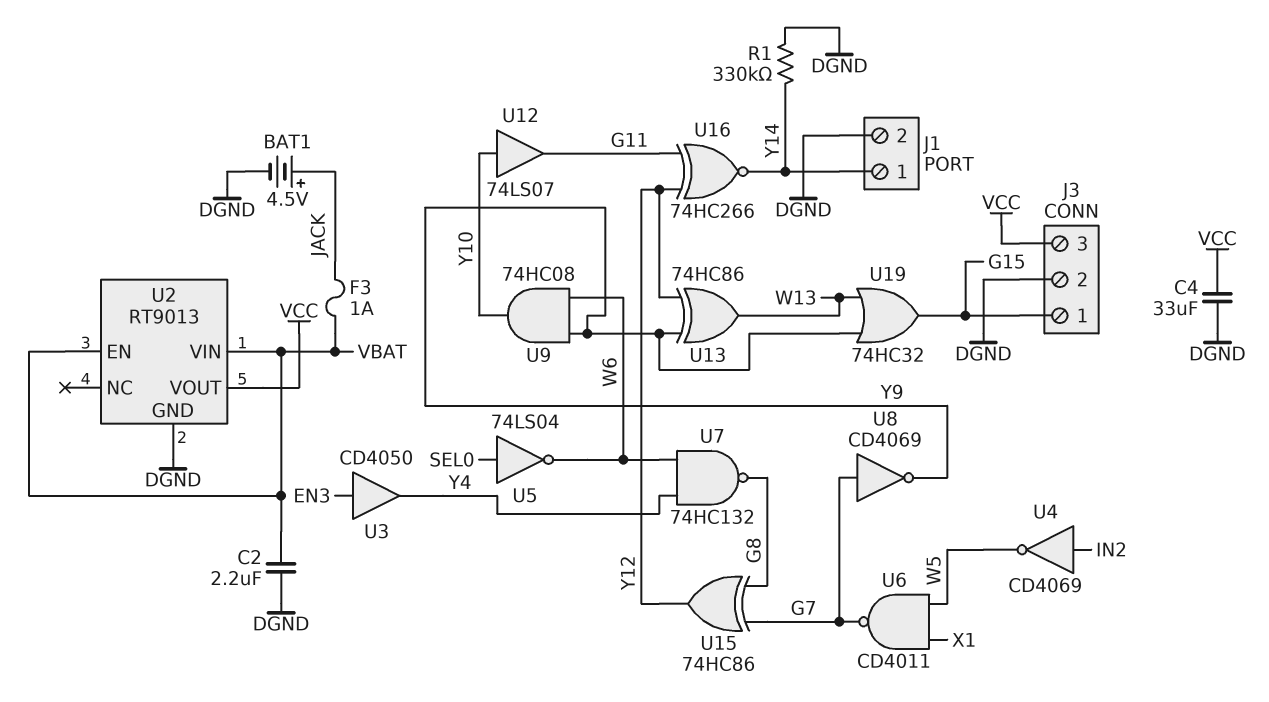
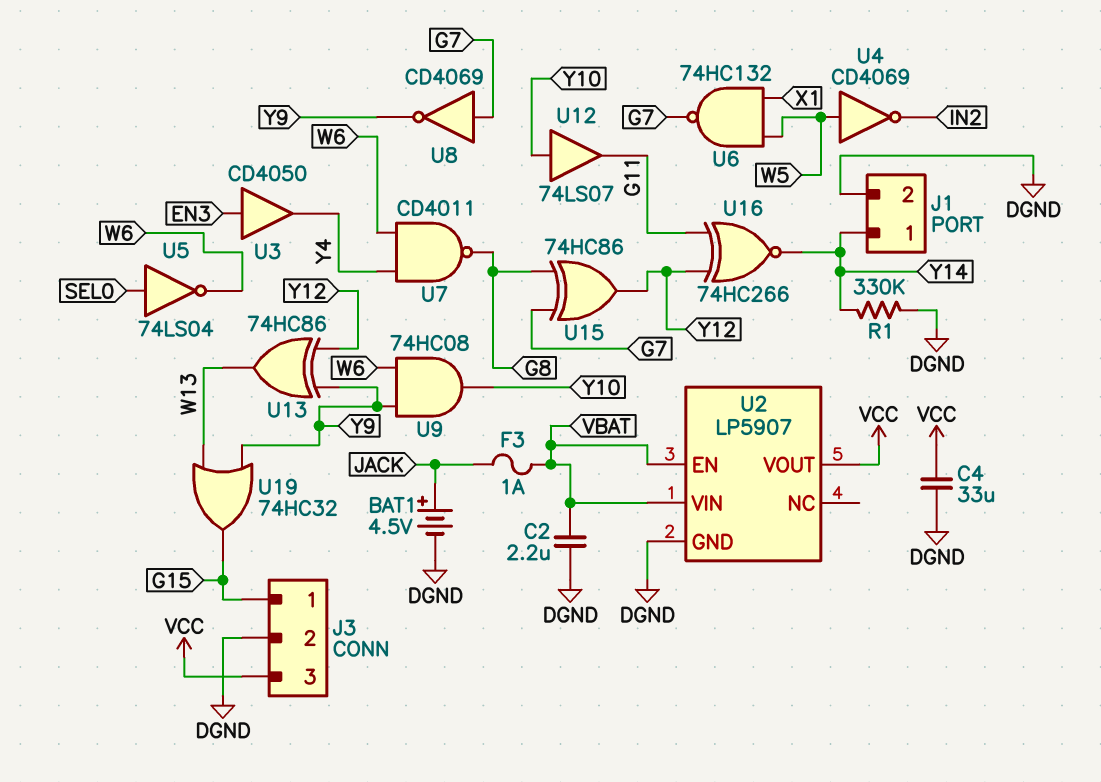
U2: RT9013 -> LP5907
U4: NOT CD4069 (in IN2, out W5) -> NOT CD4069 (in W5, out IN2)
U6: NAND CD4011 (in W5, in X1, out G7) -> NAND 74HC132 (in W5, in X1, out G7)
U7: NAND 74HC132 (in W6, in Y4, out G8) -> NAND CD4011 (in W6, in Y4, out G8)

